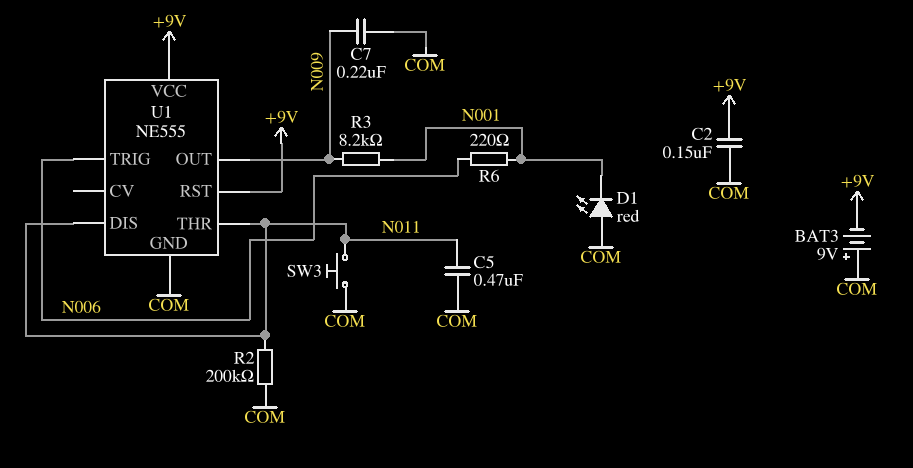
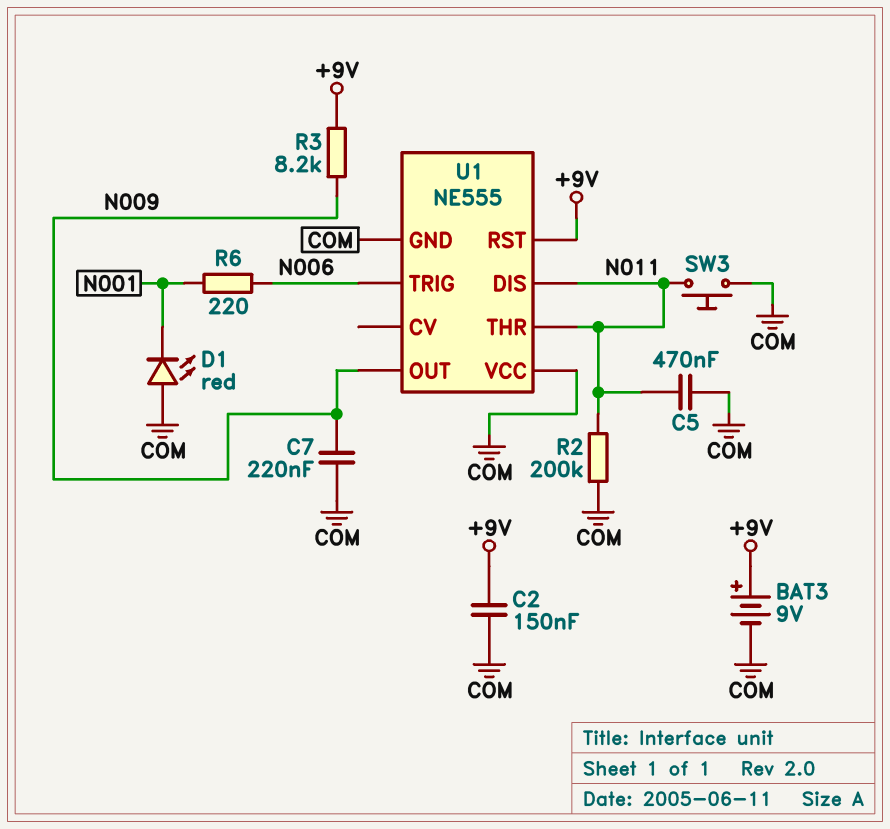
BAT3: 9V (plus COM, minus +9V) -> 9V (plus +9V, minus COM)
R3: 8.2k (N001, N009) -> 8.2k (+9V, N009)
U1 pin VCC: +9V -> COM

